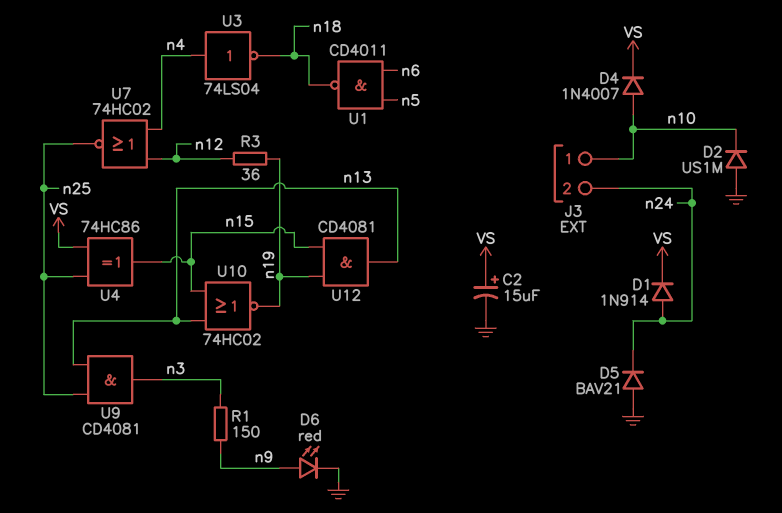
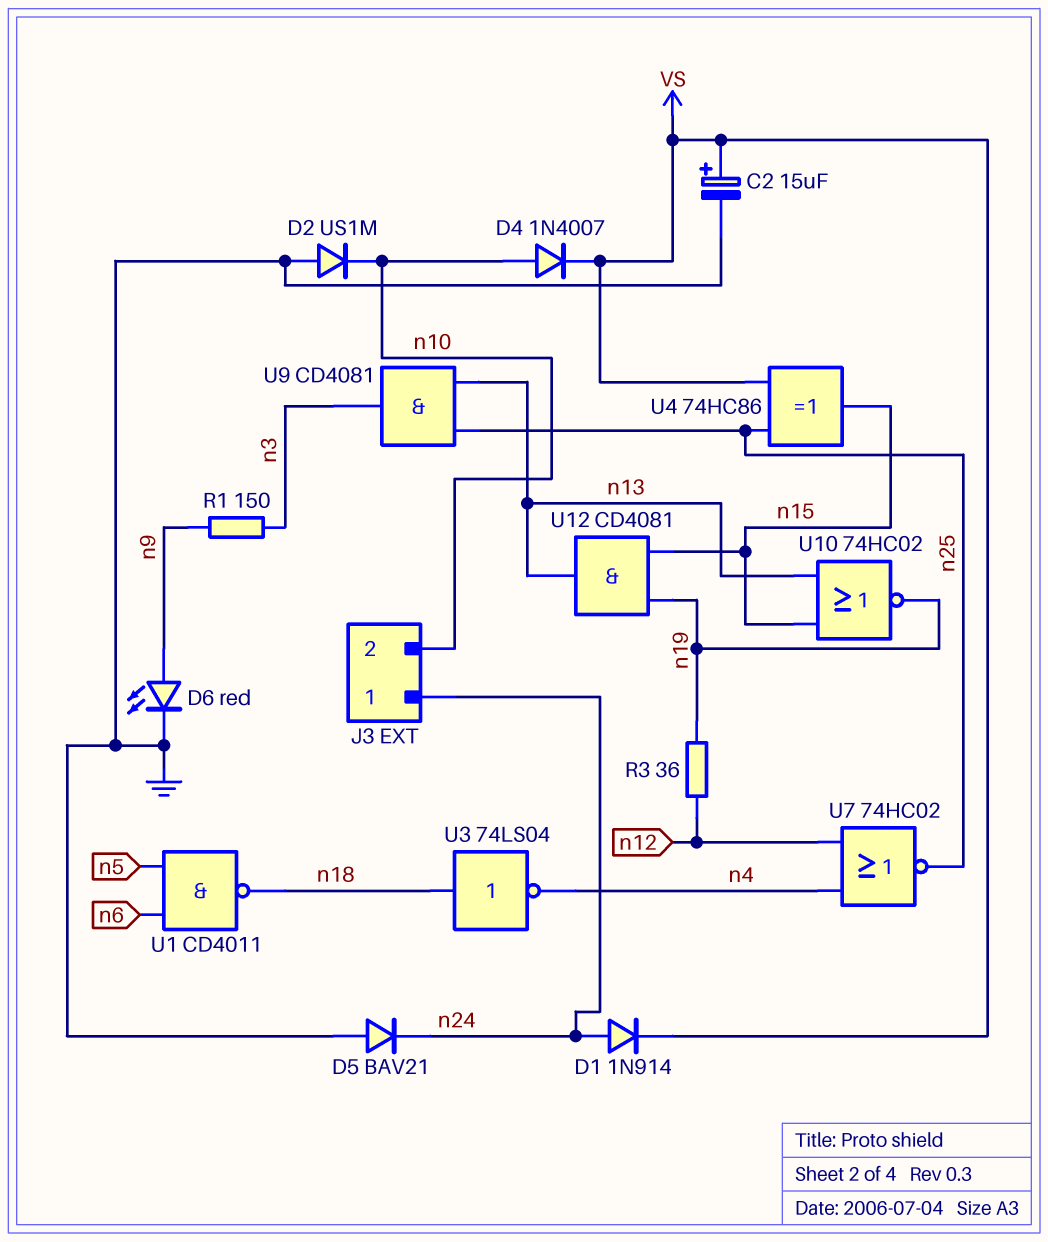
J3 pin 1: n10 -> n24
J3 pin 2: n24 -> n10
U3: NOT 74LS04 (in n4, out n18) -> NOT 74LS04 (in n18, out n4)

